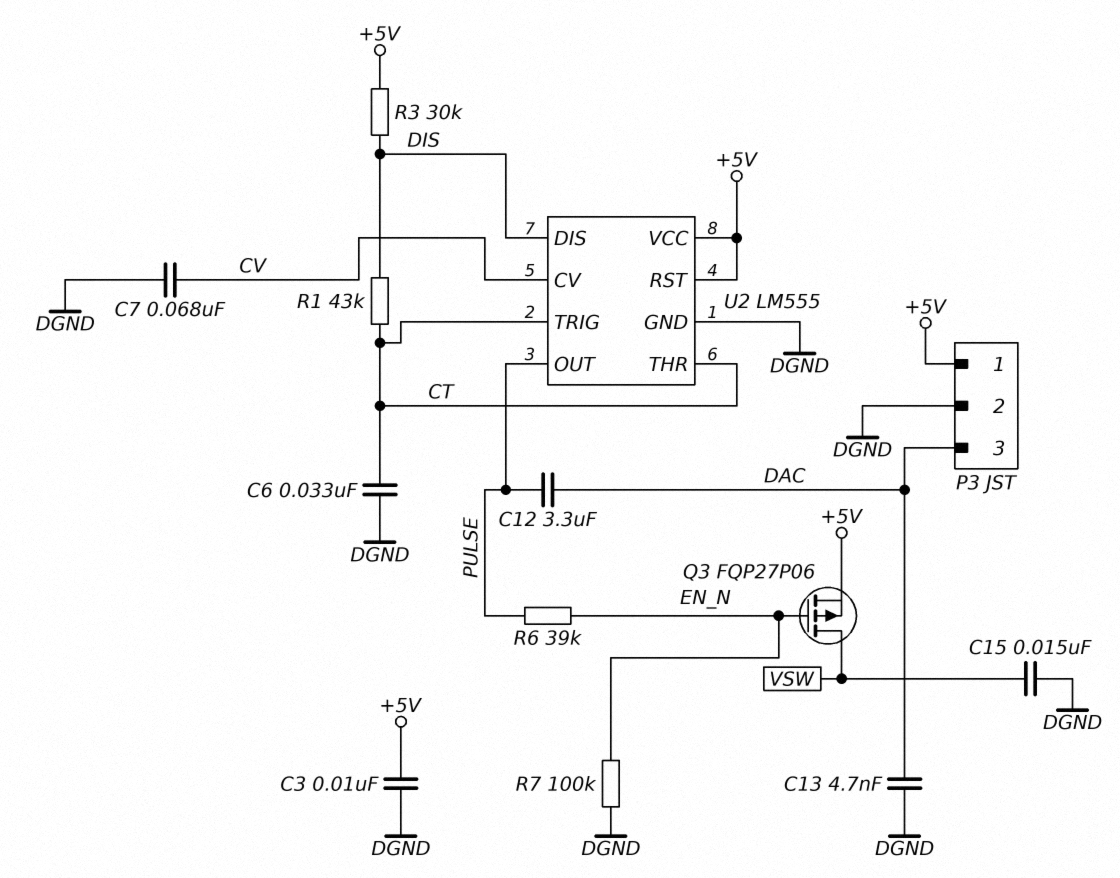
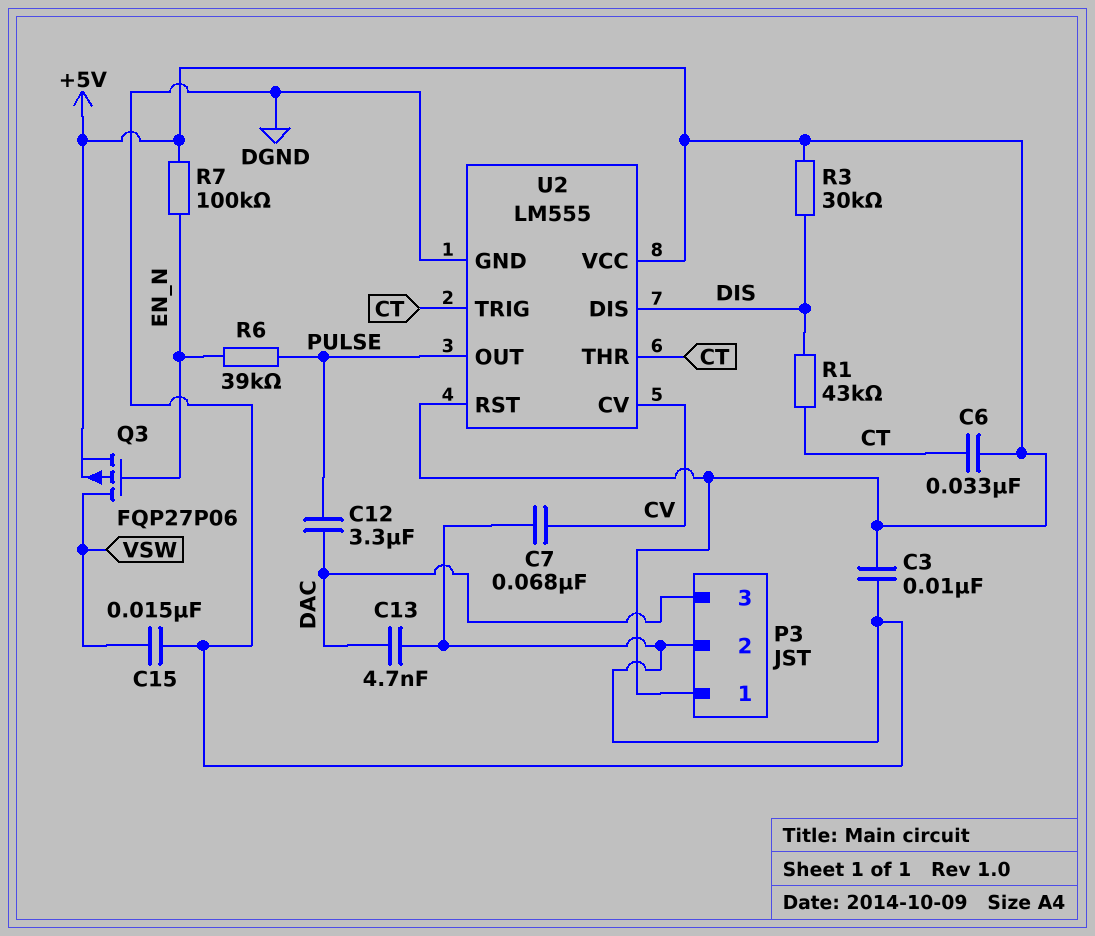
C6: 33nF (CT, DGND) -> 33nF (+5V, CT)
R7: 100k (DGND, EN_N) -> 100k (+5V, EN_N)

